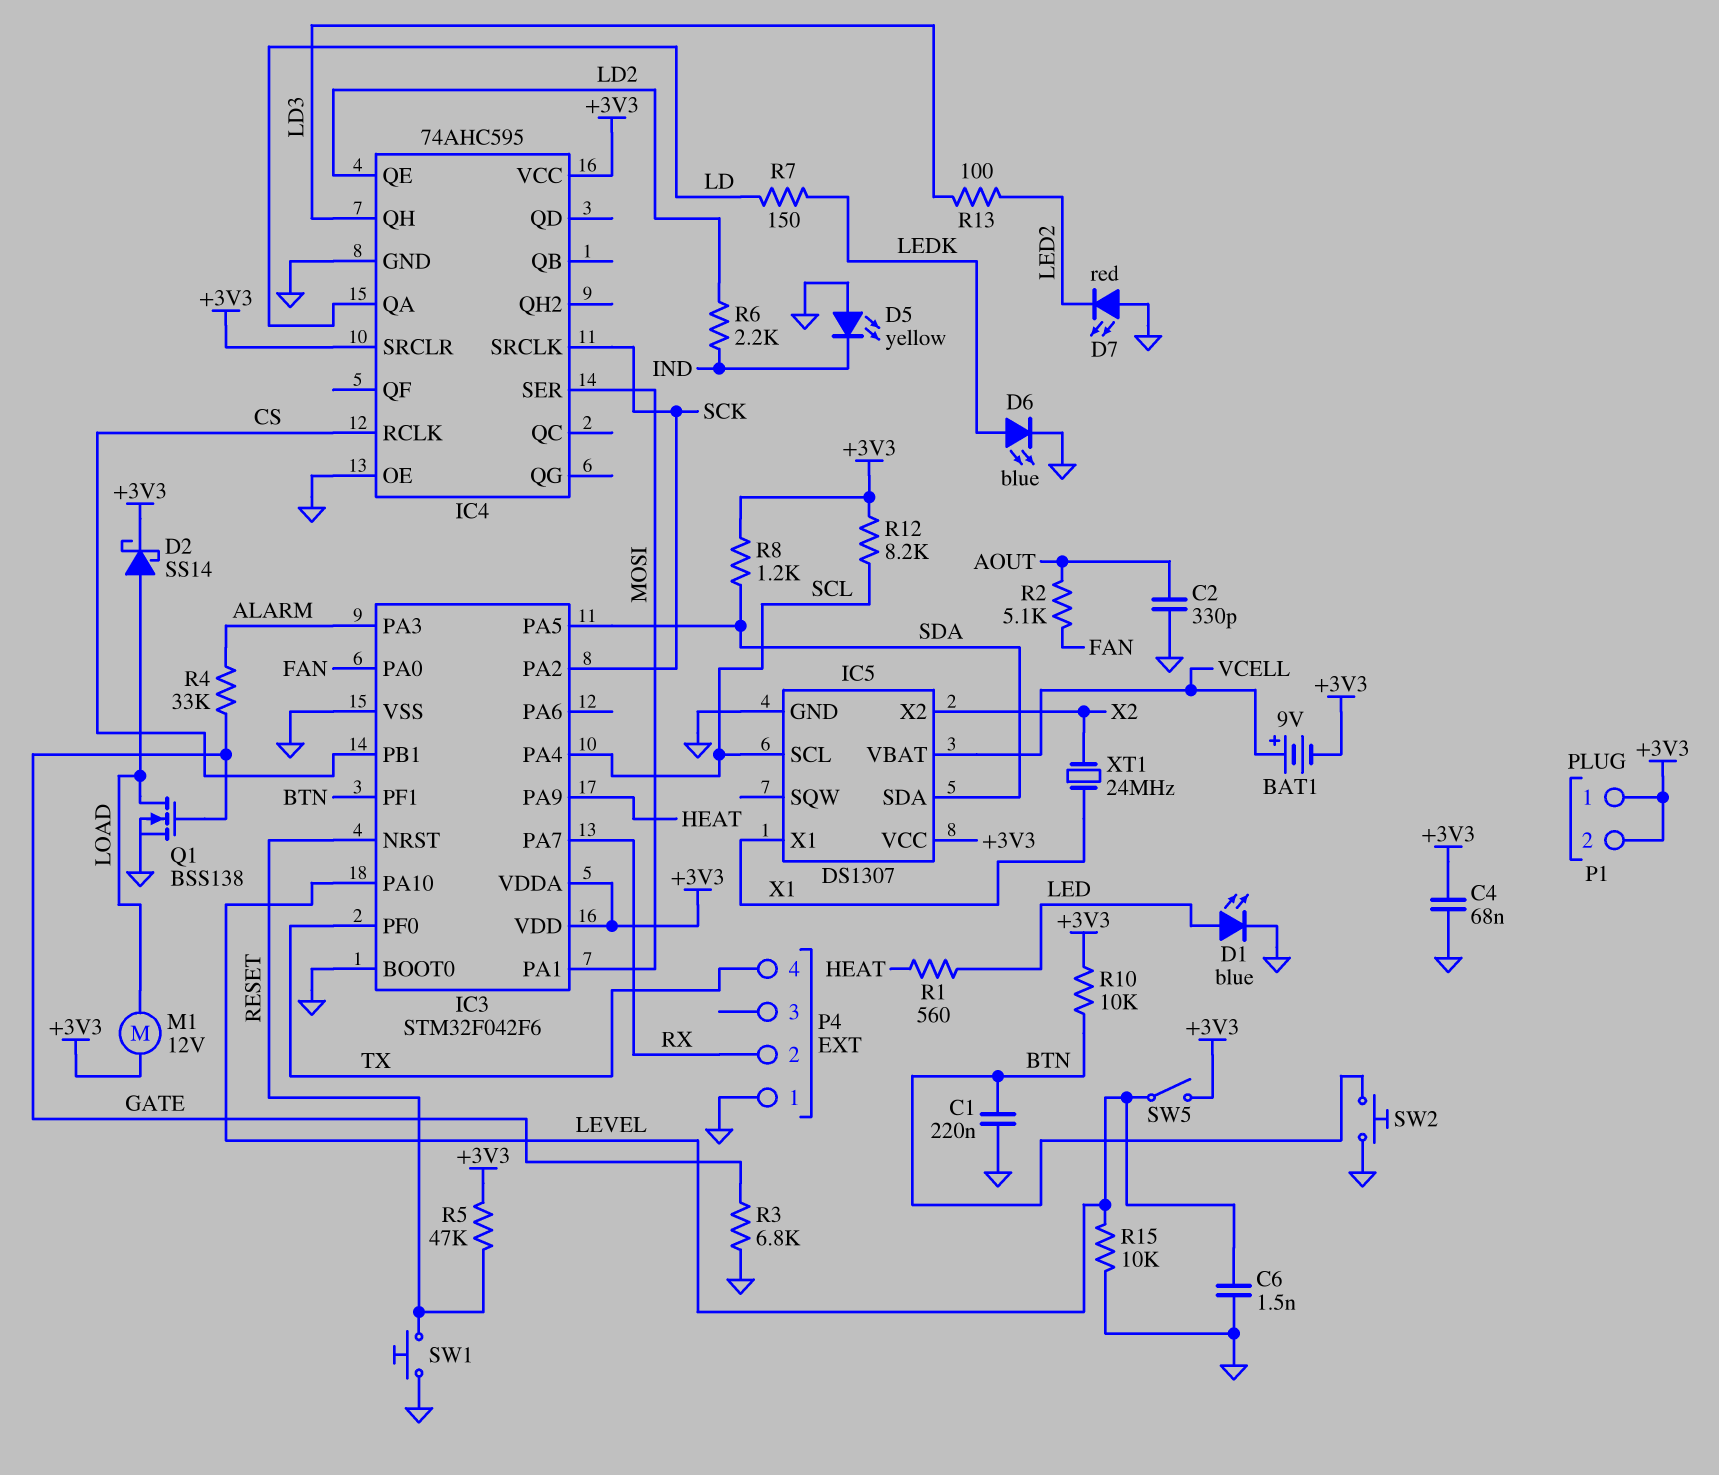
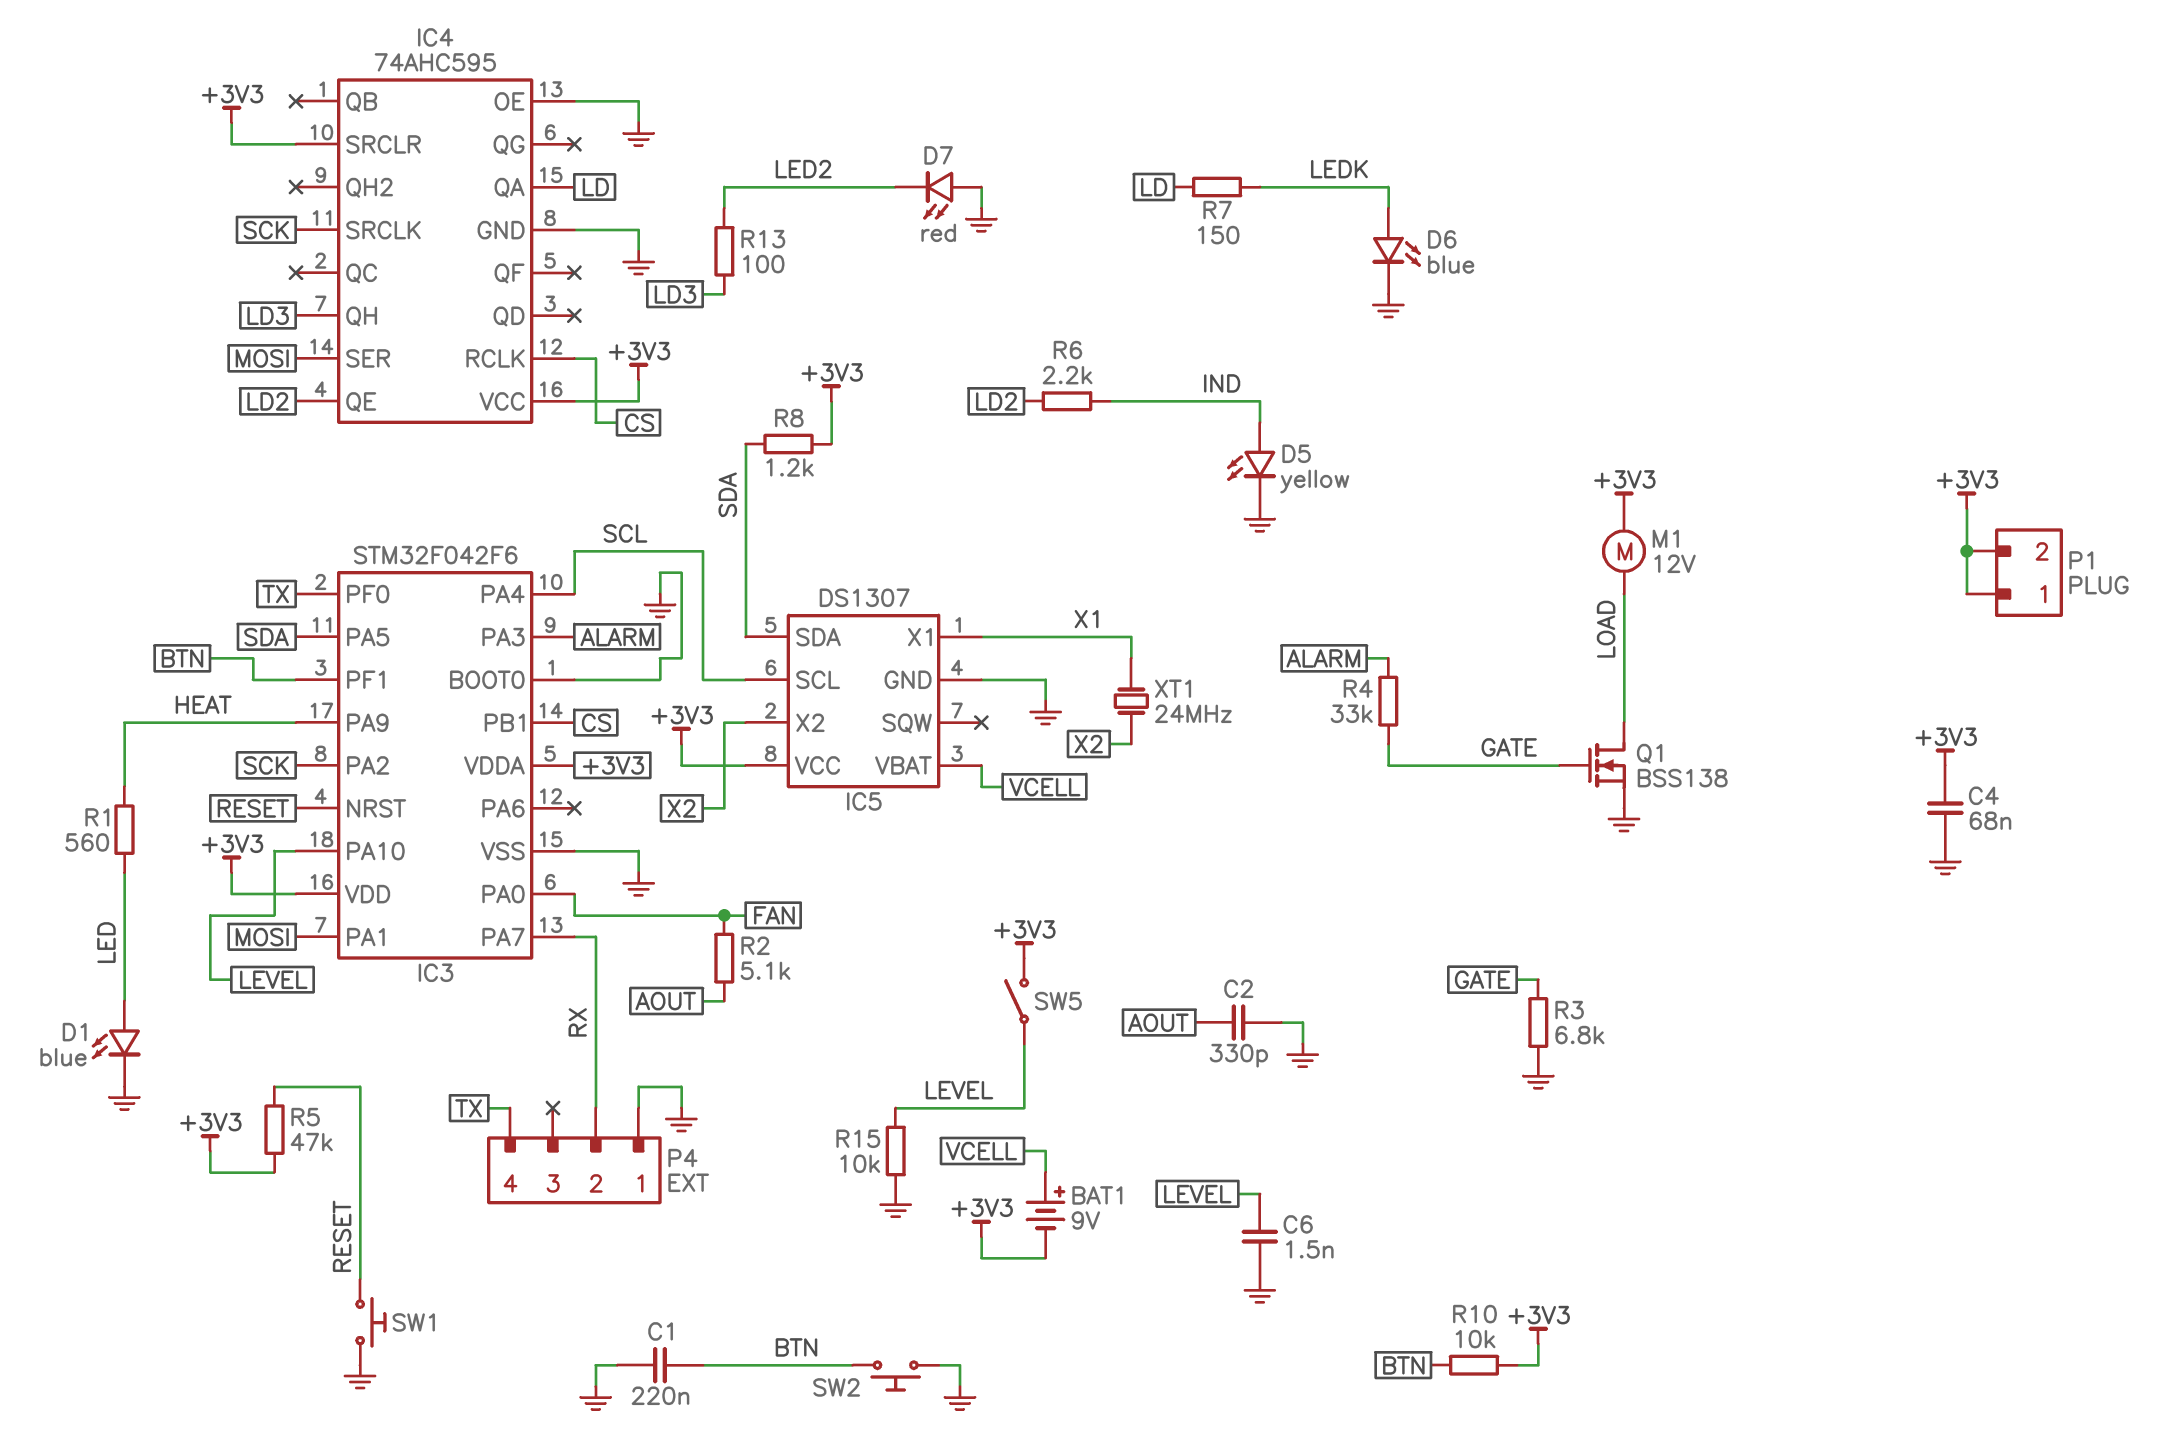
D2: schottky SS14 (A LOAD, K +3V3) -> none
D5: LED yellow (A GND, K IND) -> LED yellow (A IND, K GND)
R12: 8.2k (+3V3, SCL) -> none

